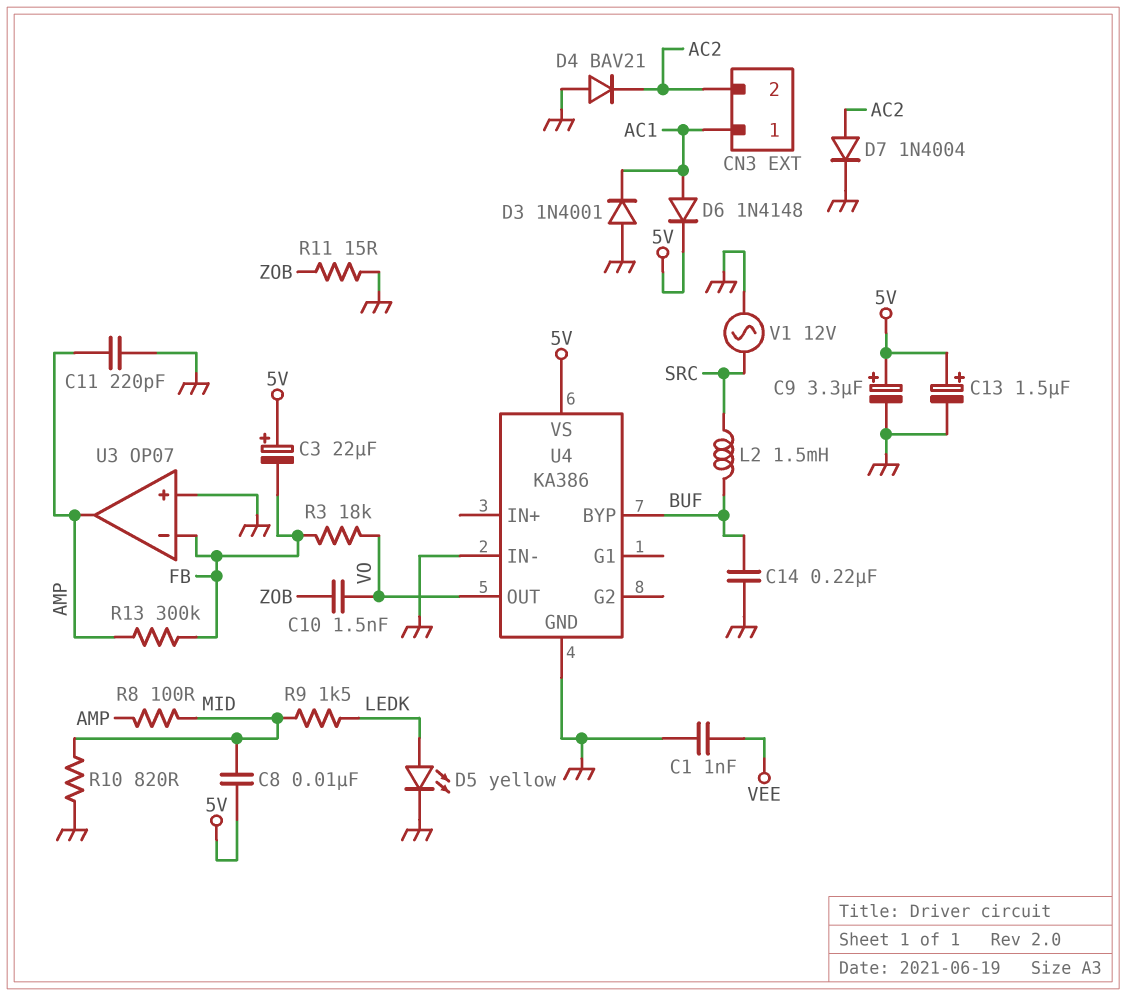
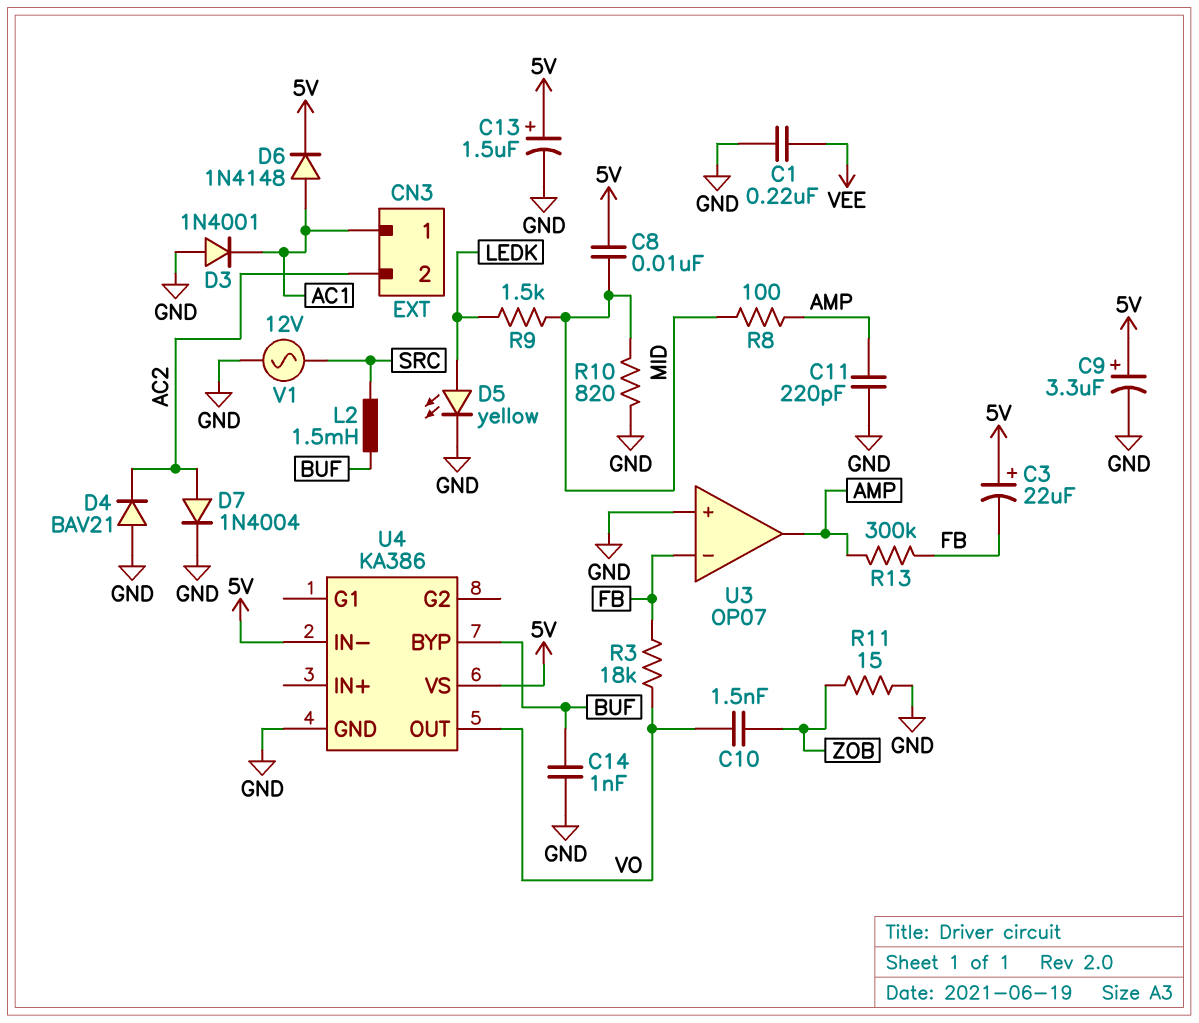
C1: 1nF (GND, VEE) -> 220nF (GND, VEE)
C14: 220nF (BUF, GND) -> 1nF (BUF, GND)
U4 pin IN-: GND -> 5V

